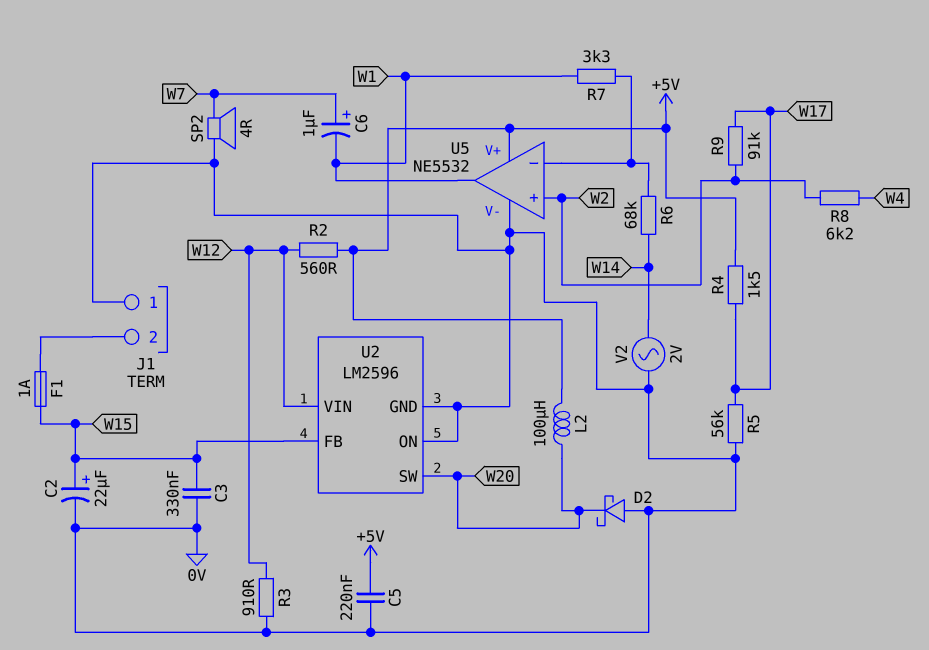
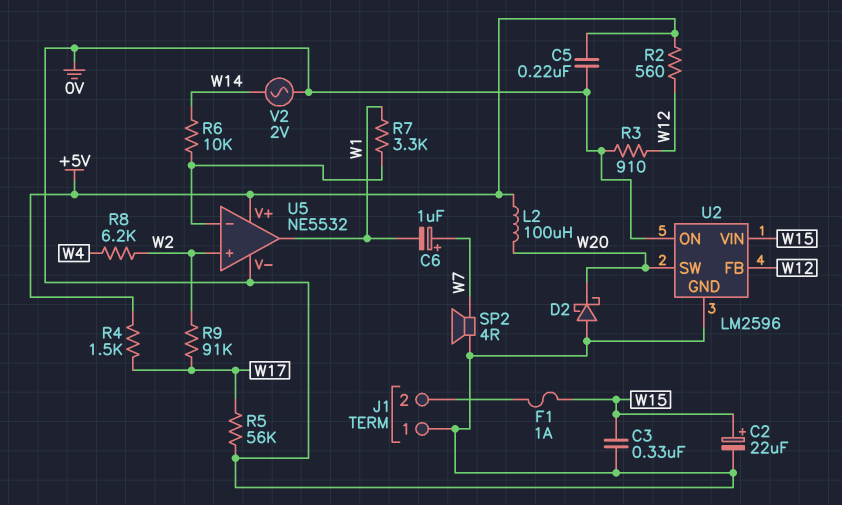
R6: 68k (U5/in-, W14) -> 10k (U5/in-, W14)
U2 pin FB: W15 -> W12
U2 pin VIN: W12 -> W15

